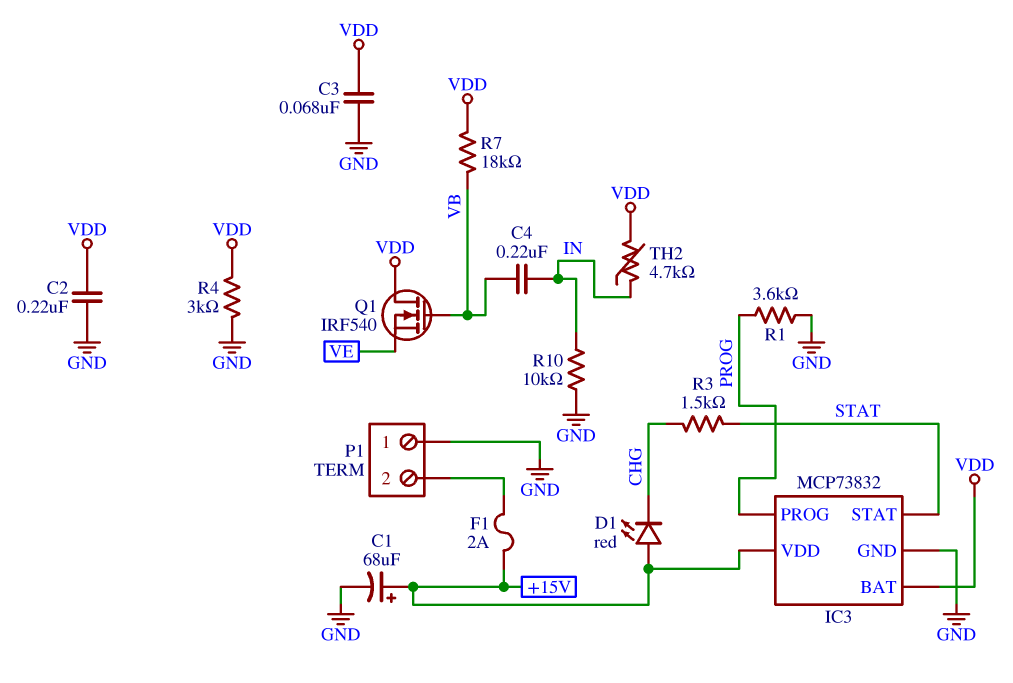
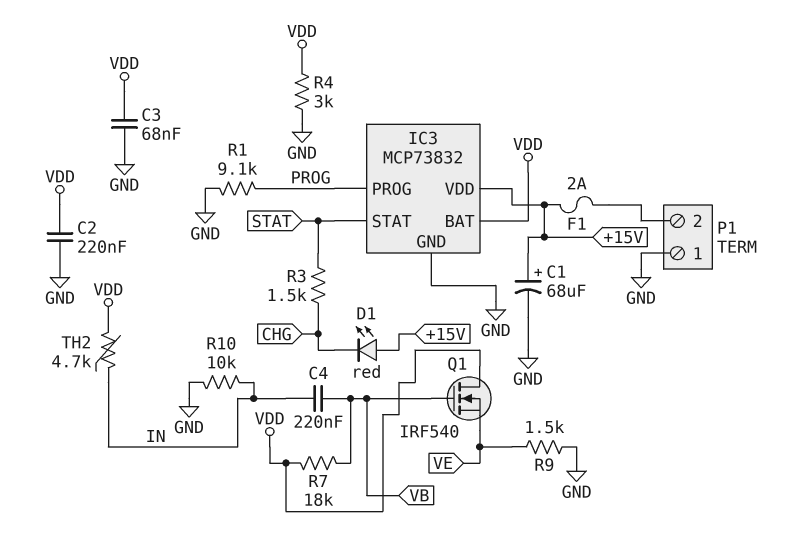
R1: 3.6k (GND, PROG) -> 9.1k (GND, PROG)
R9: none -> 1.5k (GND, VE)

